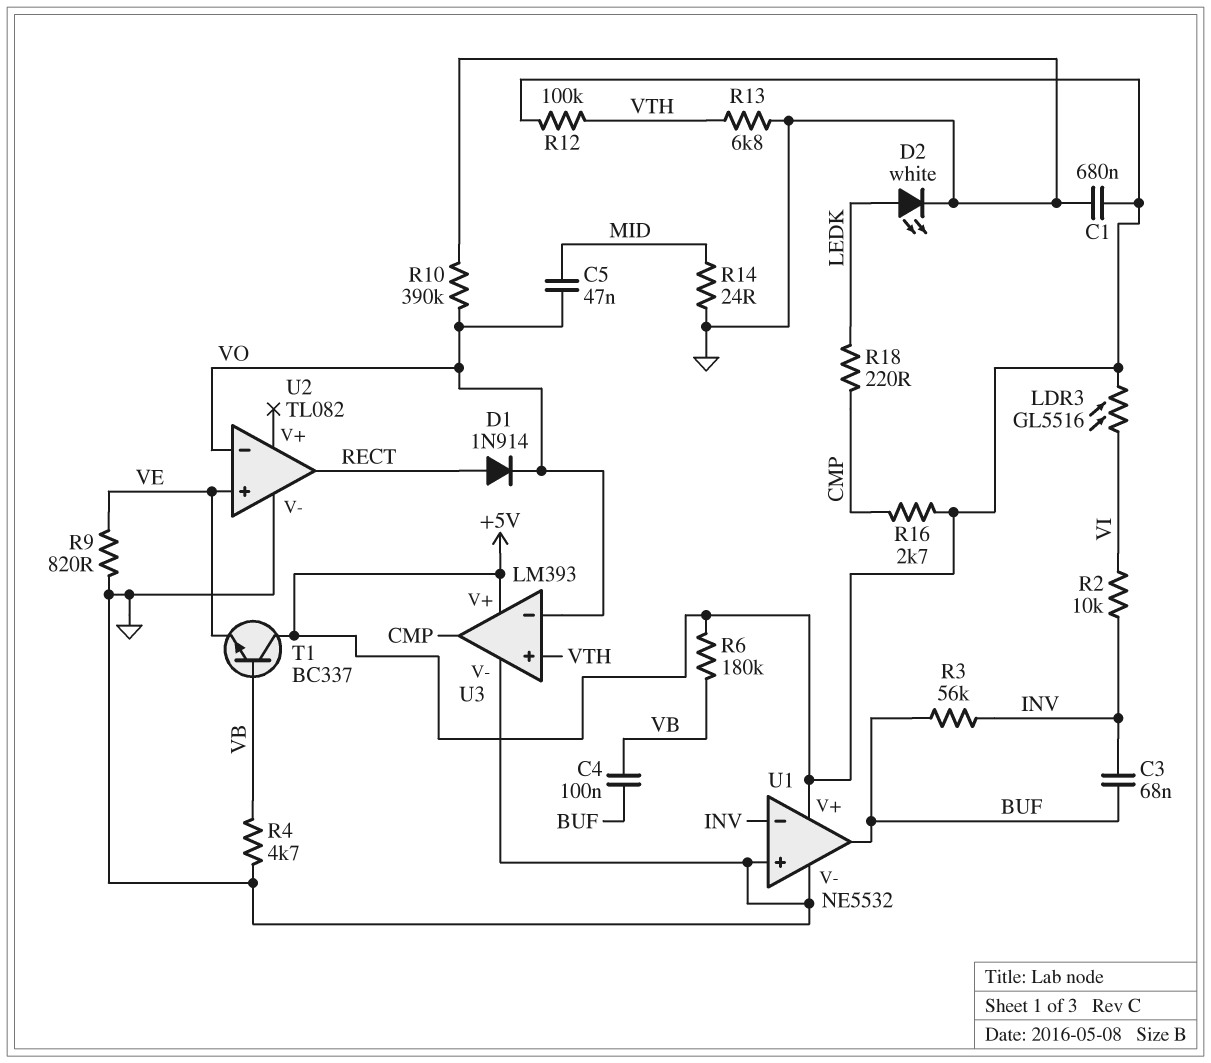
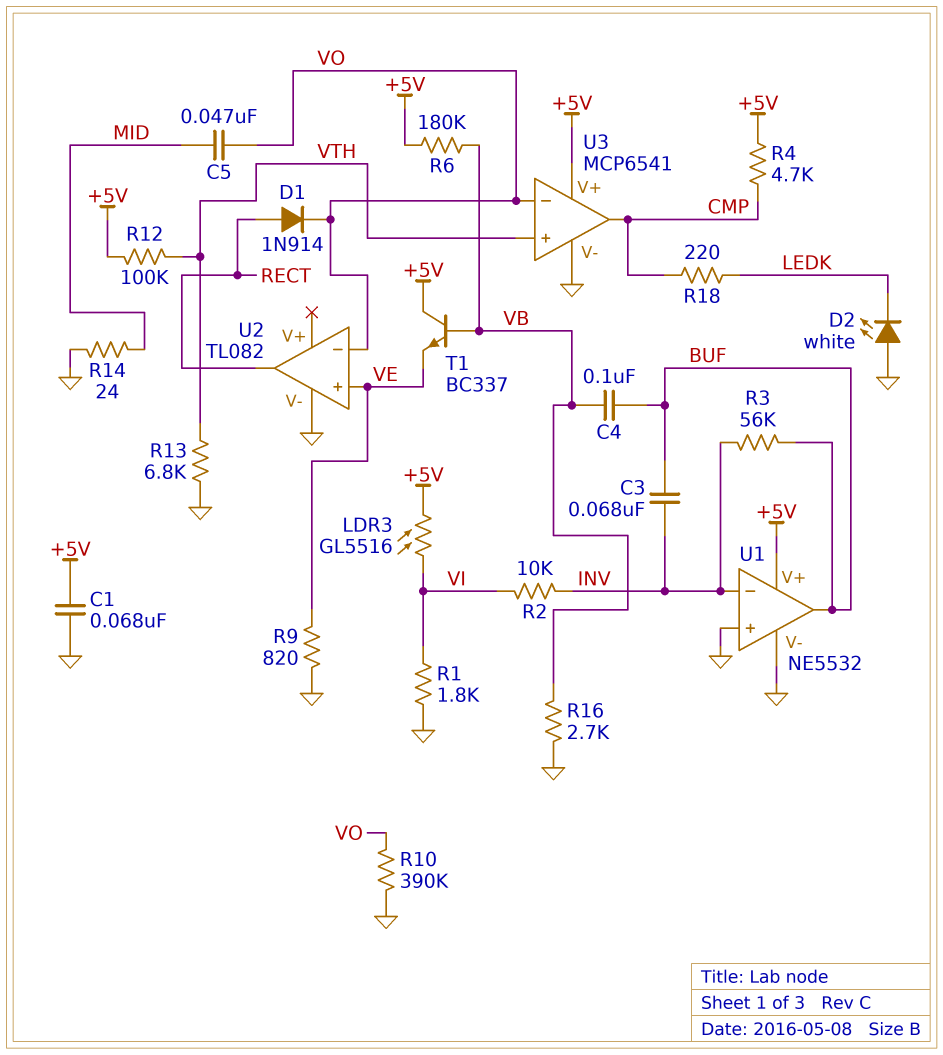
C1: 680nF (+5V, GND) -> 68nF (+5V, GND)
D2: LED white (A LEDK, K GND) -> LED white (A GND, K LEDK)
R1: none -> 1.8k (GND, VI)
R4: 4.7k (GND, VB) -> 4.7k (+5V, CMP)
R16: 2.7k (+5V, CMP) -> 2.7k (GND, VB)
U3: LM393 -> MCP6541

